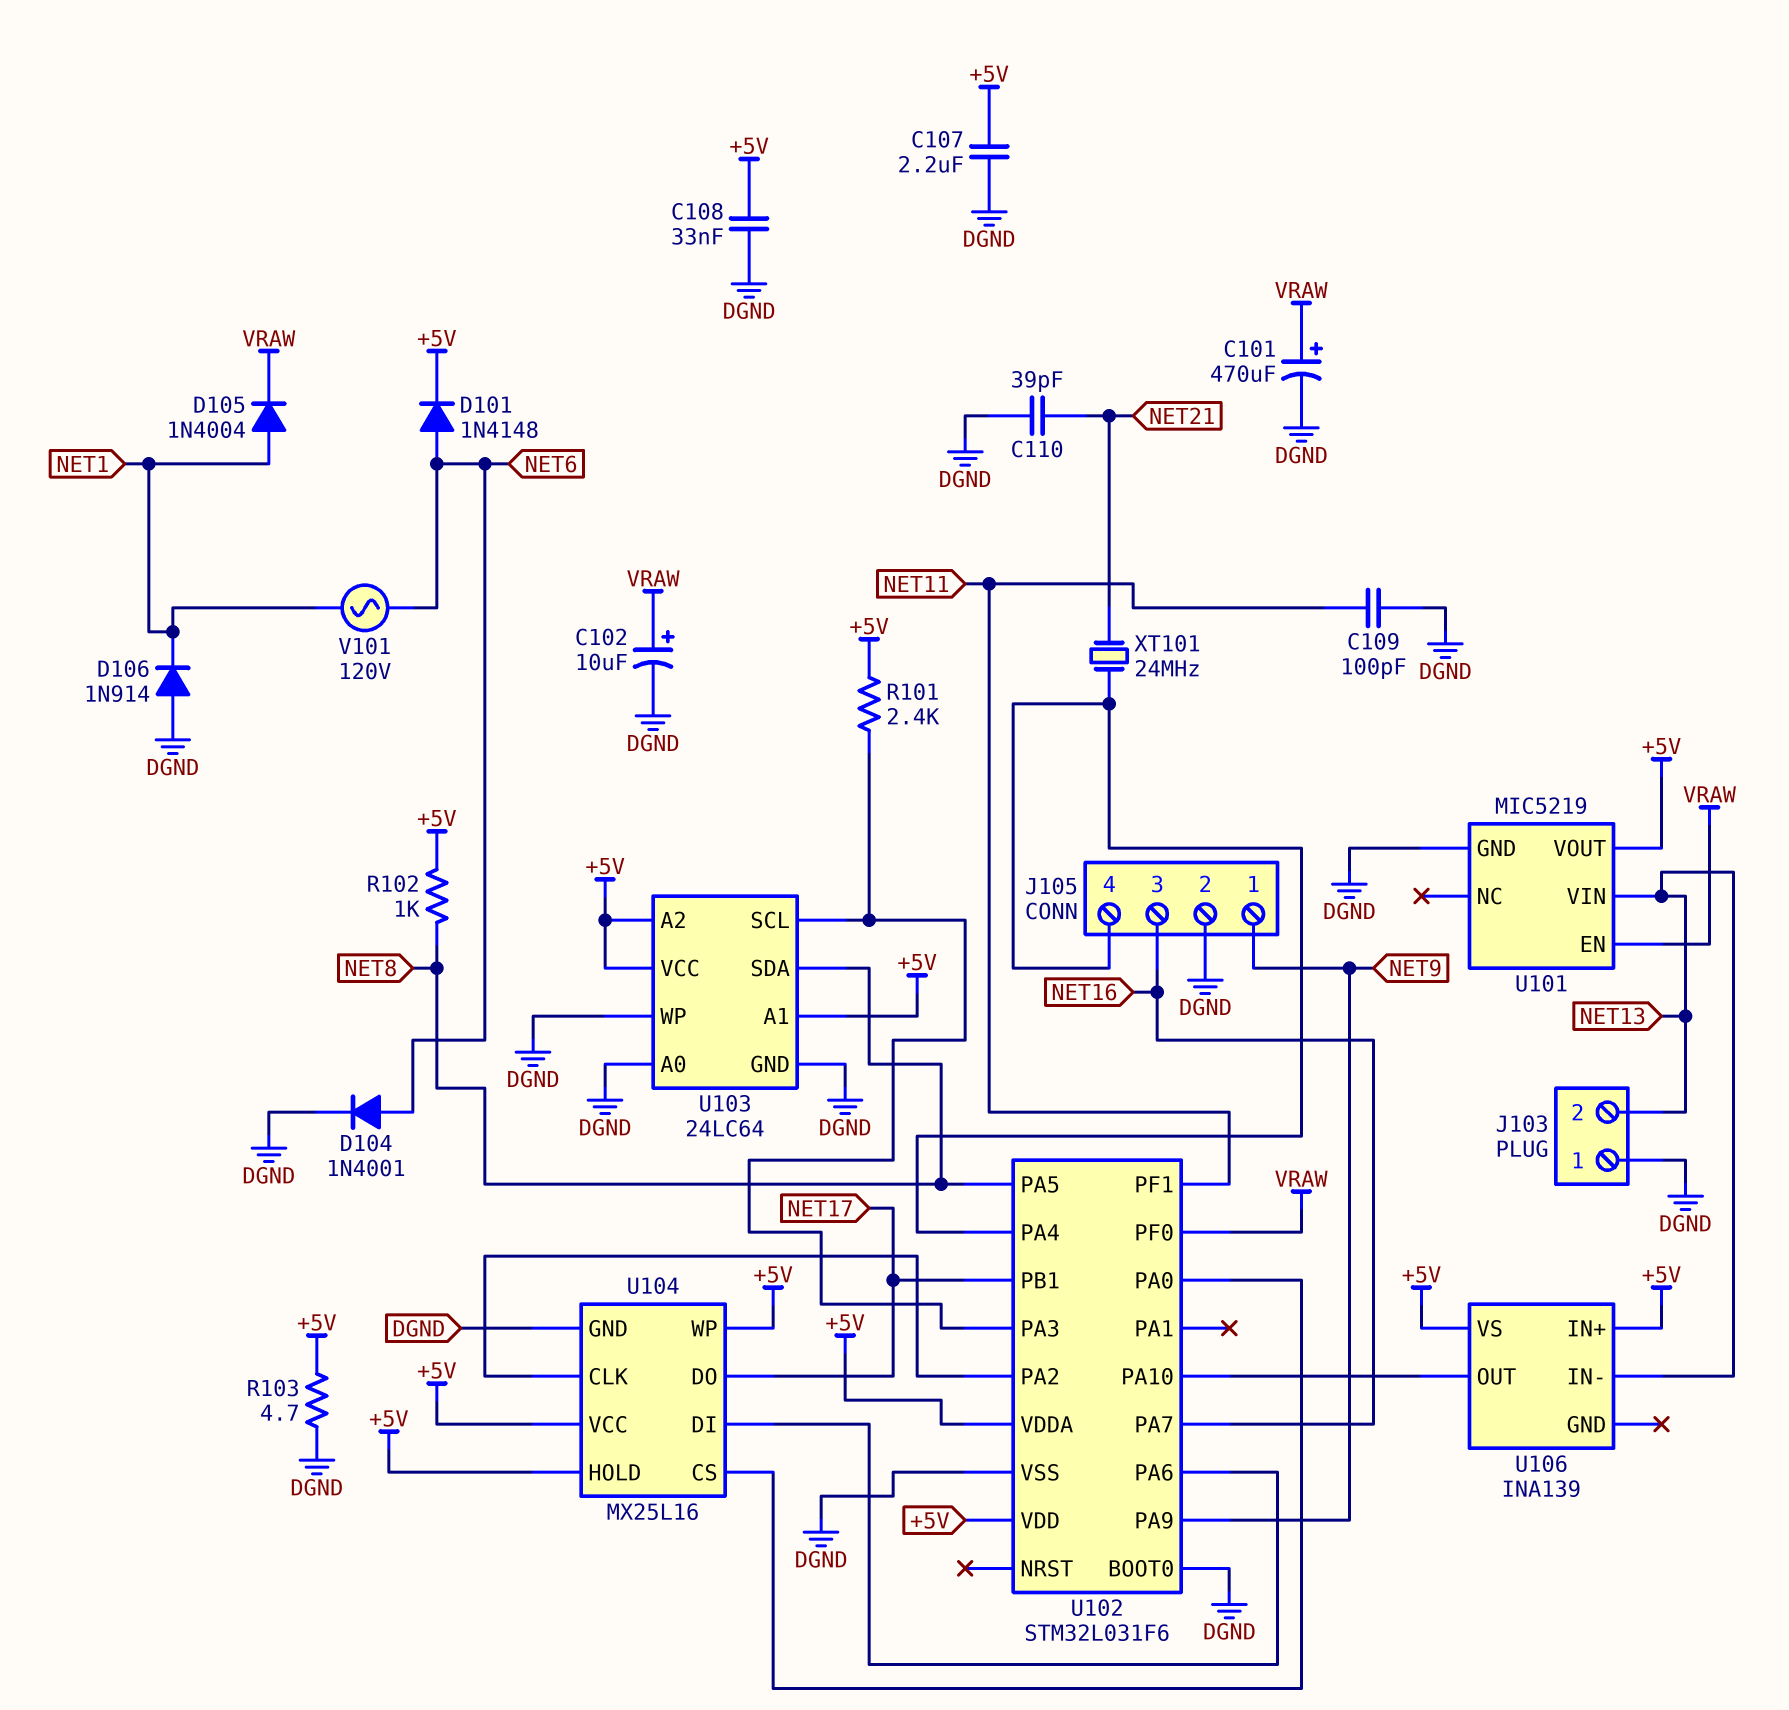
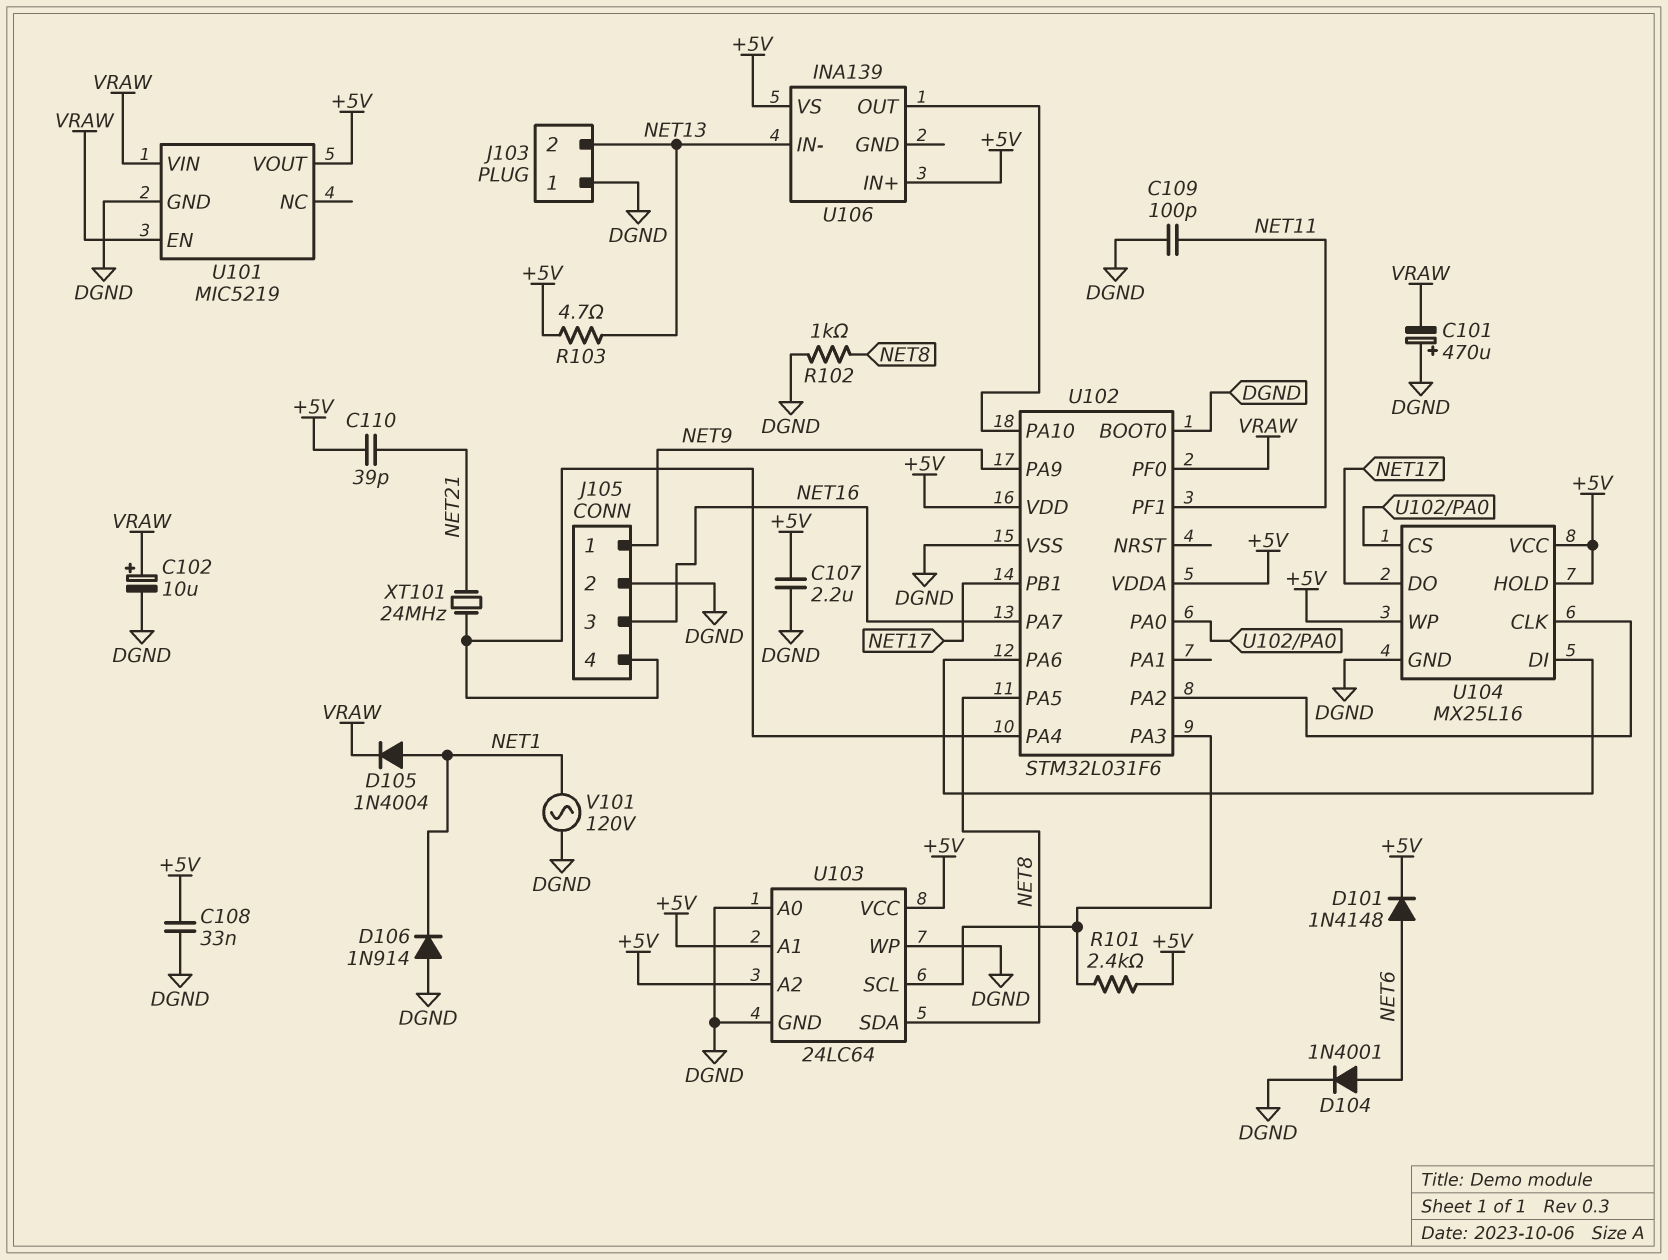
C101: 470uF (plus VRAW, minus DGND) -> 470uF (plus DGND, minus VRAW)
C110: 39pF (DGND, NET21) -> 39pF (+5V, NET21)
R102: 1k (+5V, NET8) -> 1k (DGND, NET8)
R103: 4.7 (+5V, DGND) -> 4.7 (+5V, NET13)
U101 pin VIN: NET13 -> VRAW
V101: AC 120V (NET1, NET6) -> AC 120V (DGND, NET1)

